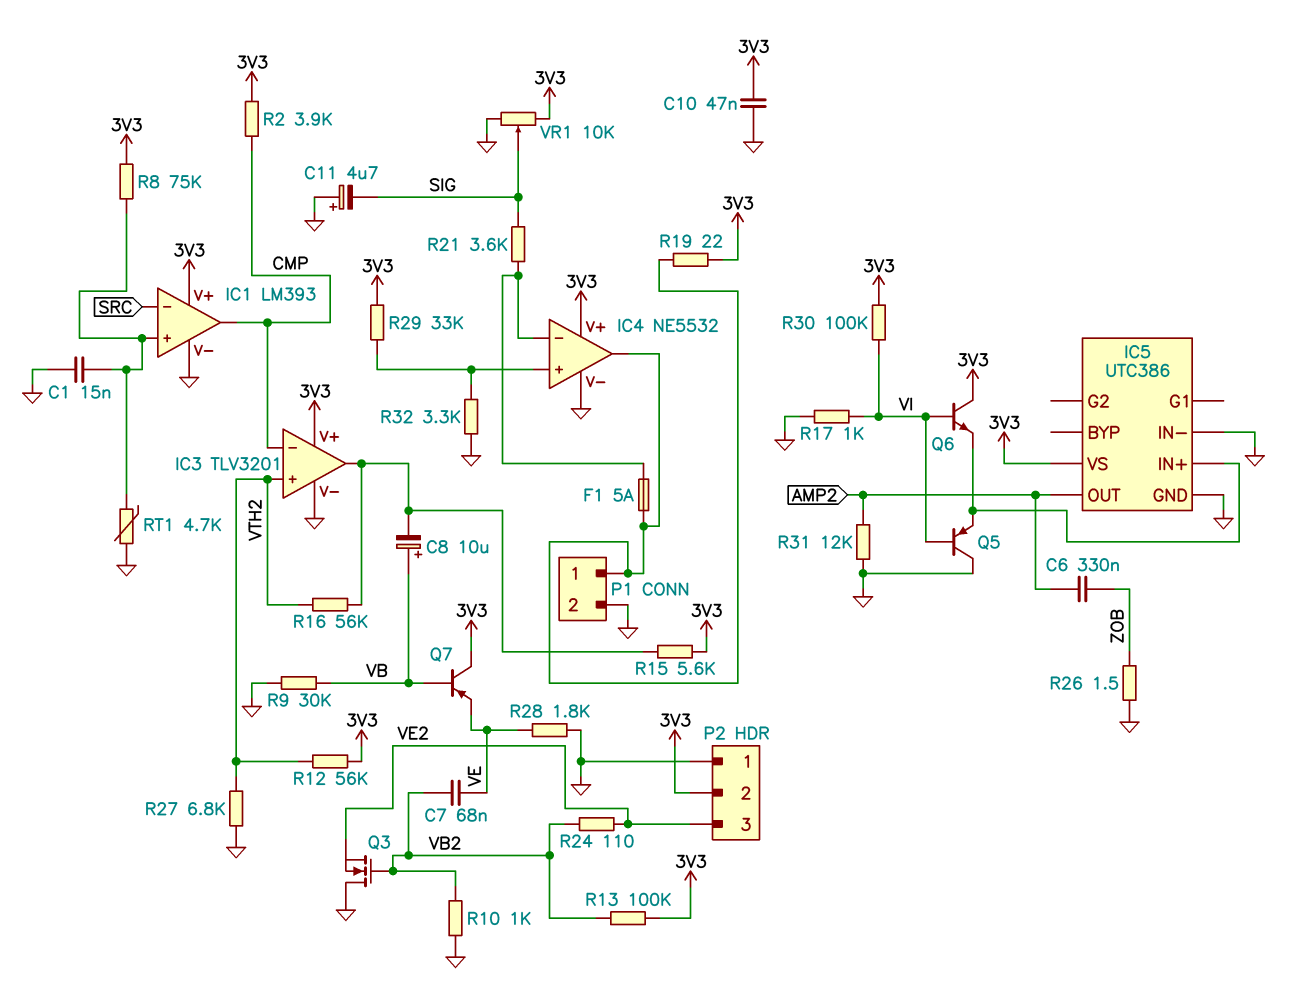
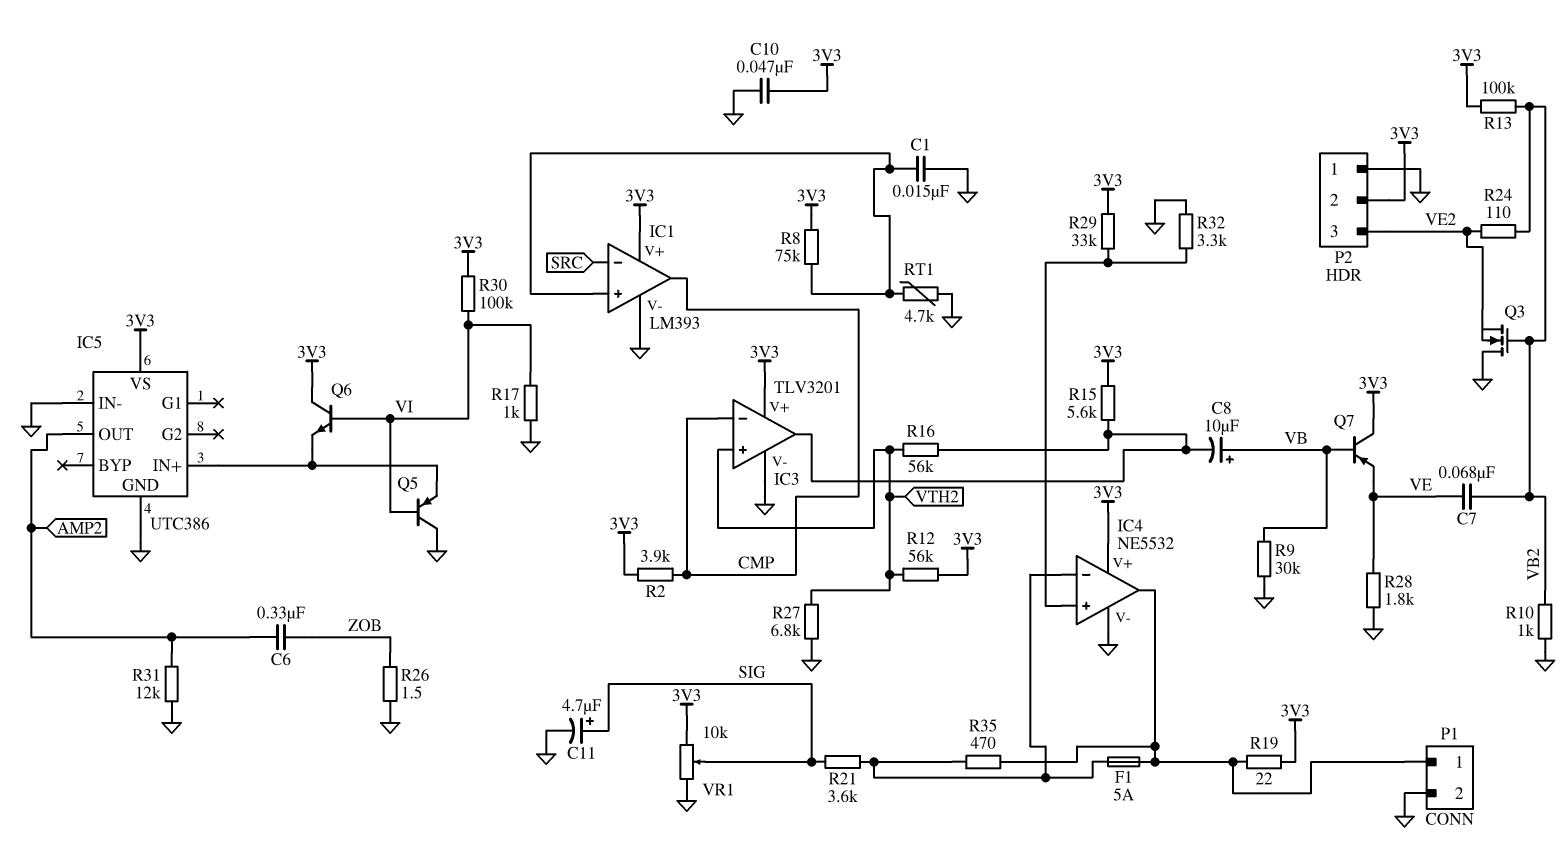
C11: 4.7uF (plus GND, minus SIG) -> 4.7uF (plus SIG, minus GND)
R35: none -> 470 (IC4/in-, IC4/out)

